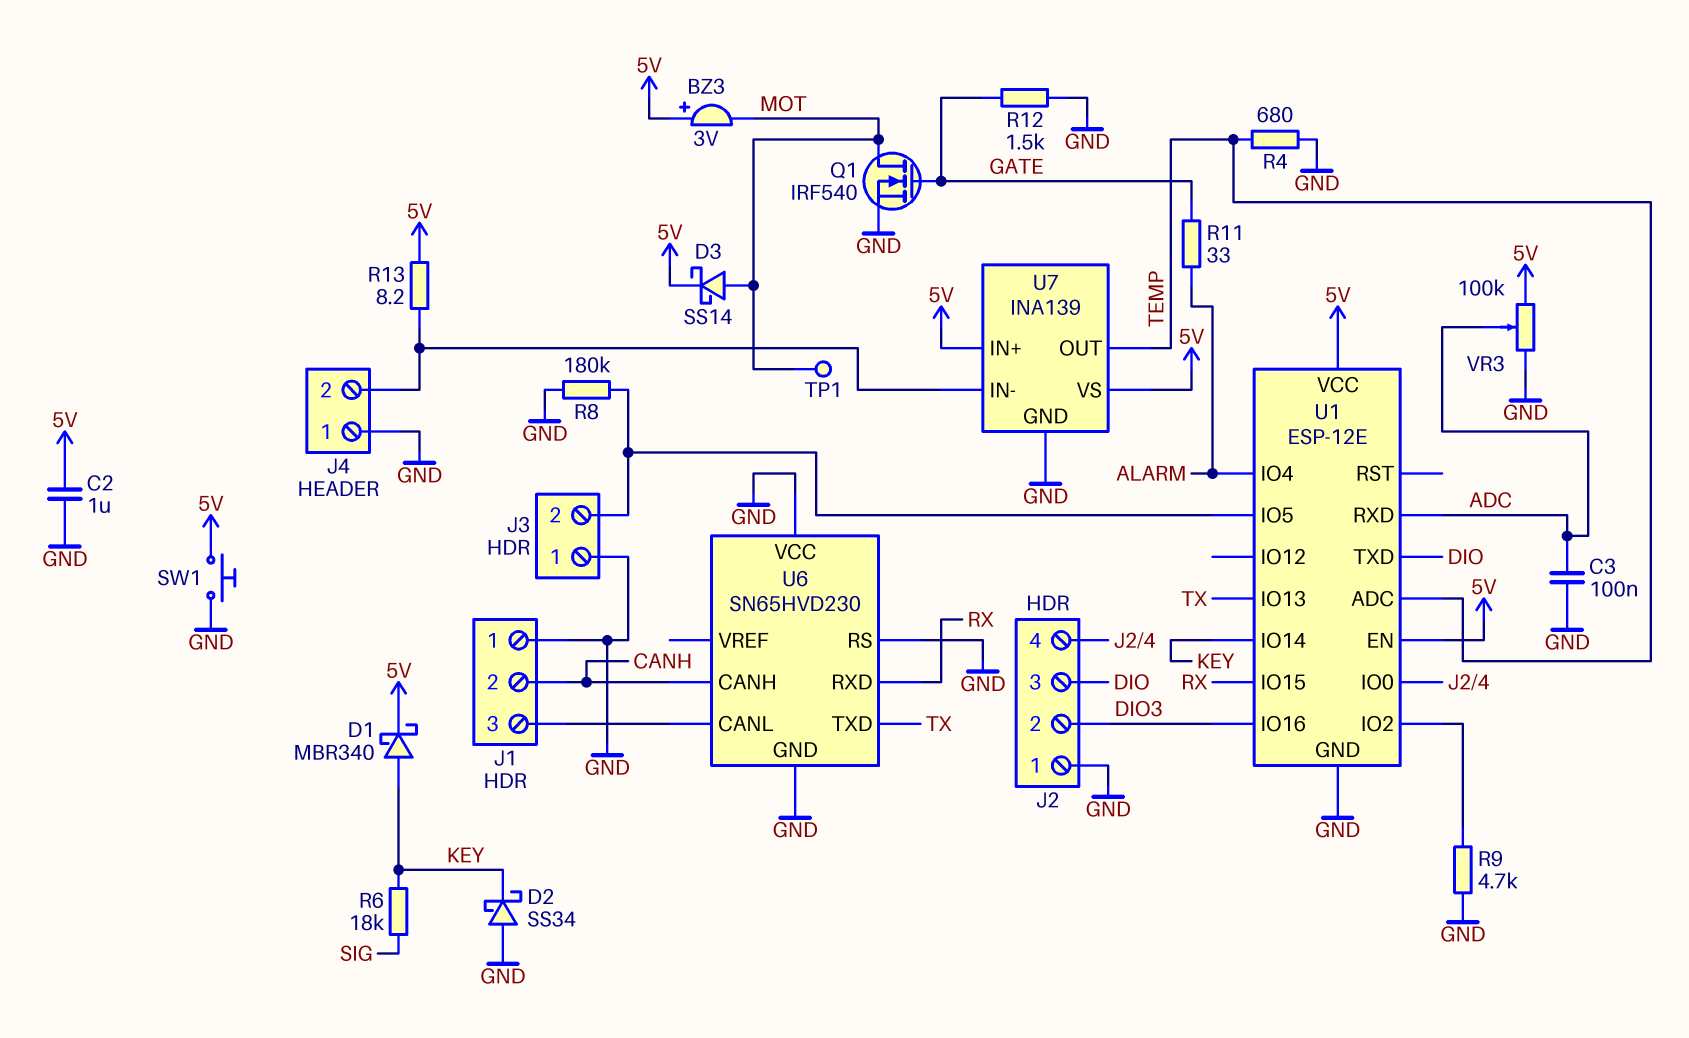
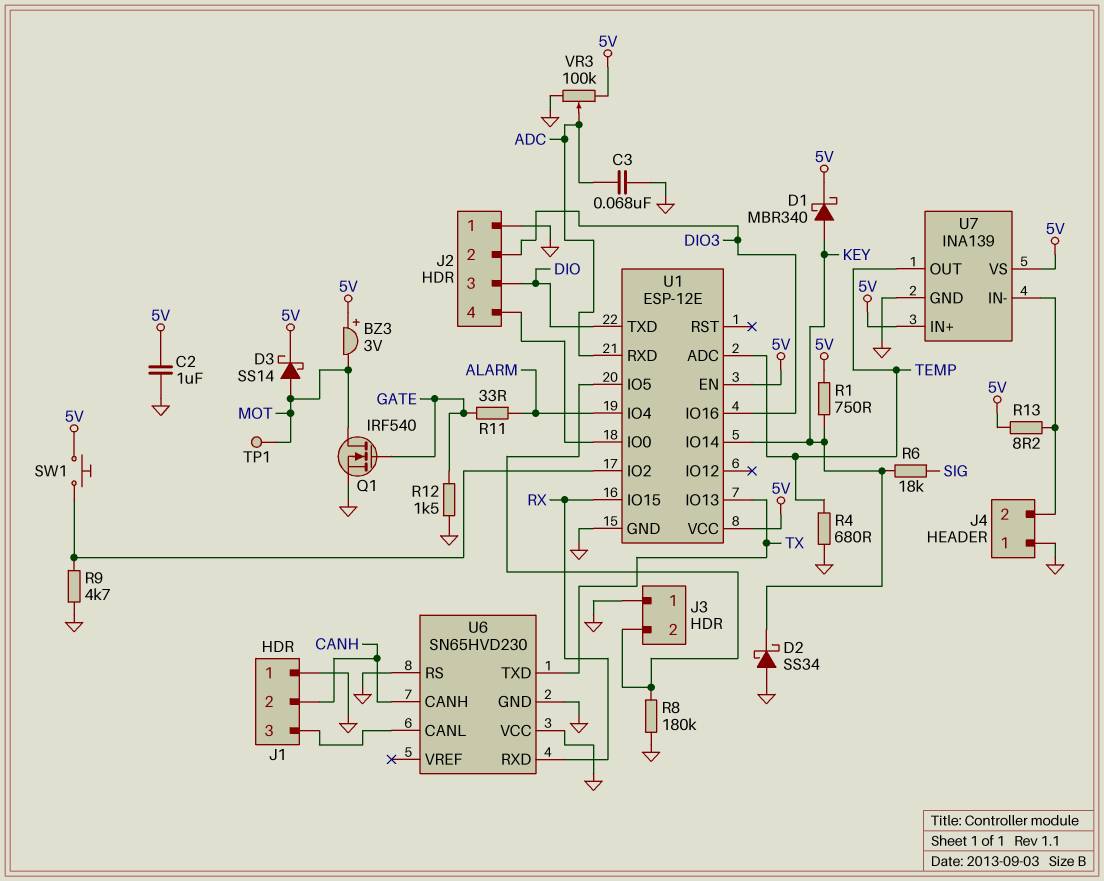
C3: 100nF (ADC, GND) -> 68nF (ADC, GND)
R1: none -> 750 (5V, KEY)
SW1: button (5V, GND) -> button (5V, U1/IO2)

